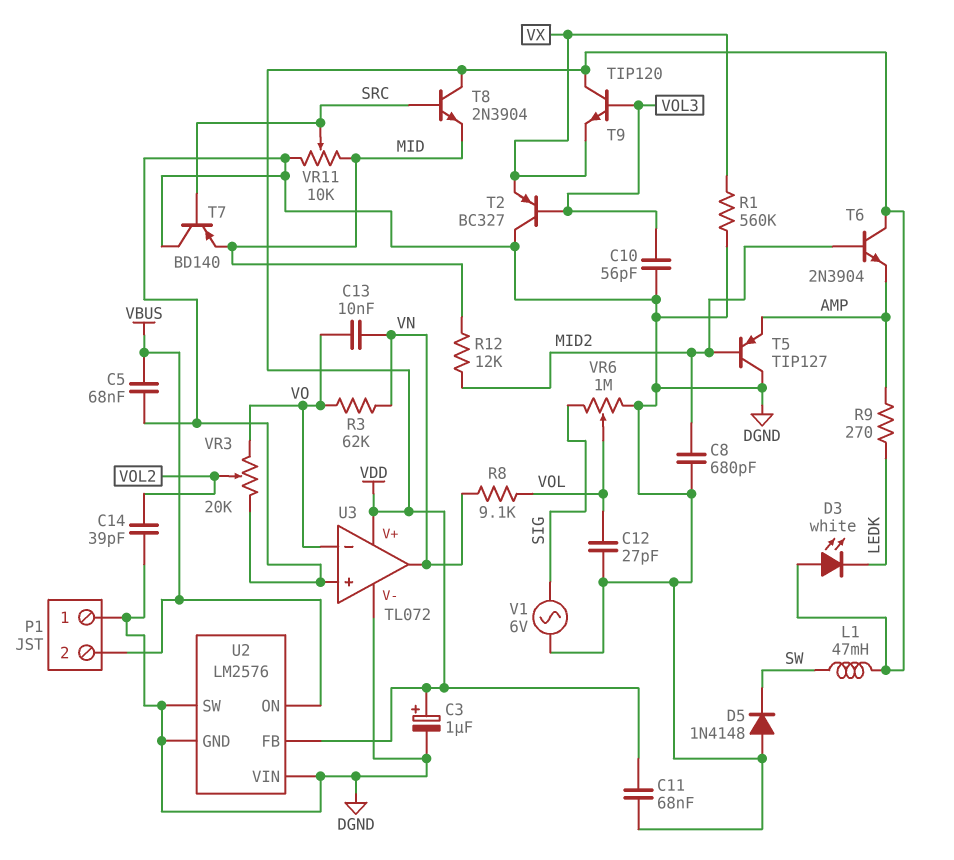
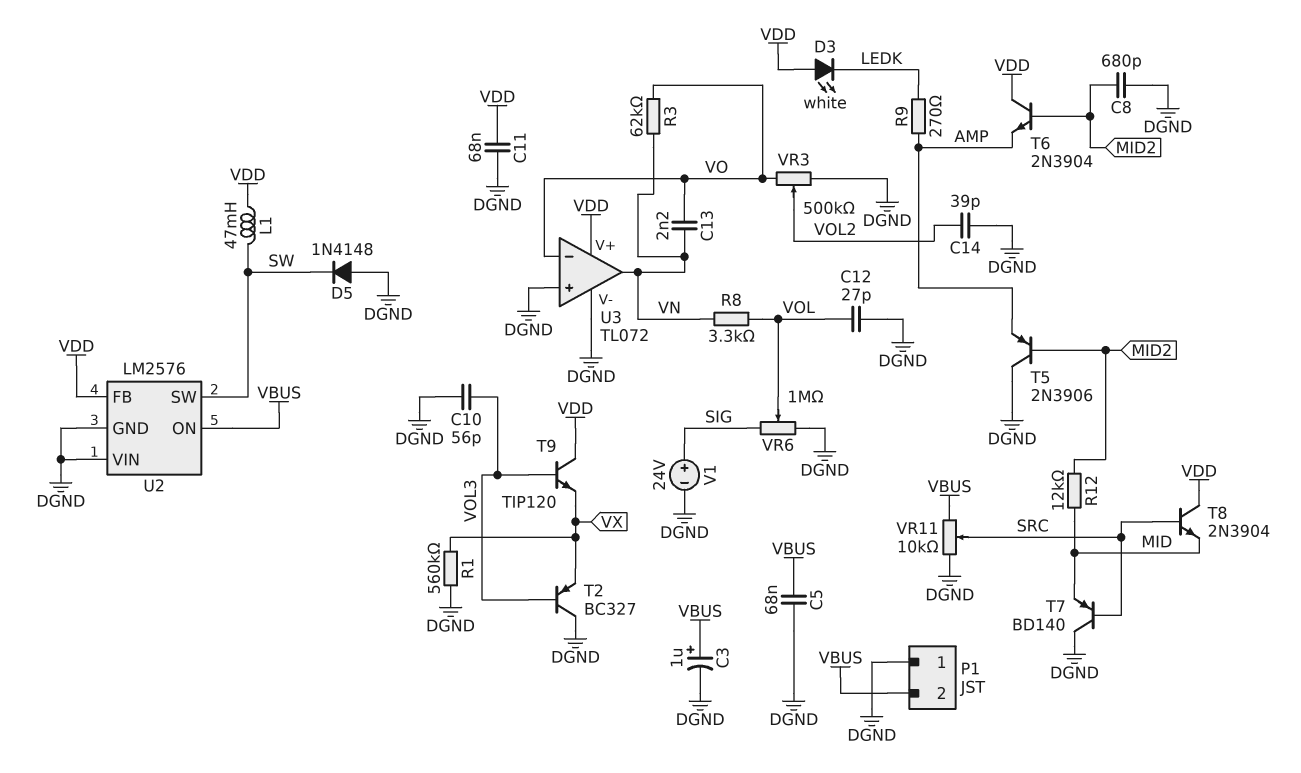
C3: 1uF (plus VDD, minus DGND) -> 1uF (plus VBUS, minus DGND)
C13: 10nF (VN, VO) -> 2.2nF (VN, VO)
R8: 9.1k (VN, VOL) -> 3.3k (VN, VOL)
T5: PNP TIP127 (B MID2, C DGND, E AMP) -> PNP 2N3906 (B MID2, C DGND, E AMP)
U2 pin SW: DGND -> SW
V1: AC 6V (DGND, SIG) -> 24V (plus SIG, minus DGND)
VR3: 20k (DGND, VO, wiper VOL2) -> 500k (DGND, VO, wiper VOL2)
VR11: 10k (DGND, MID, wiper SRC) -> 10k (DGND, VBUS, wiper SRC)

